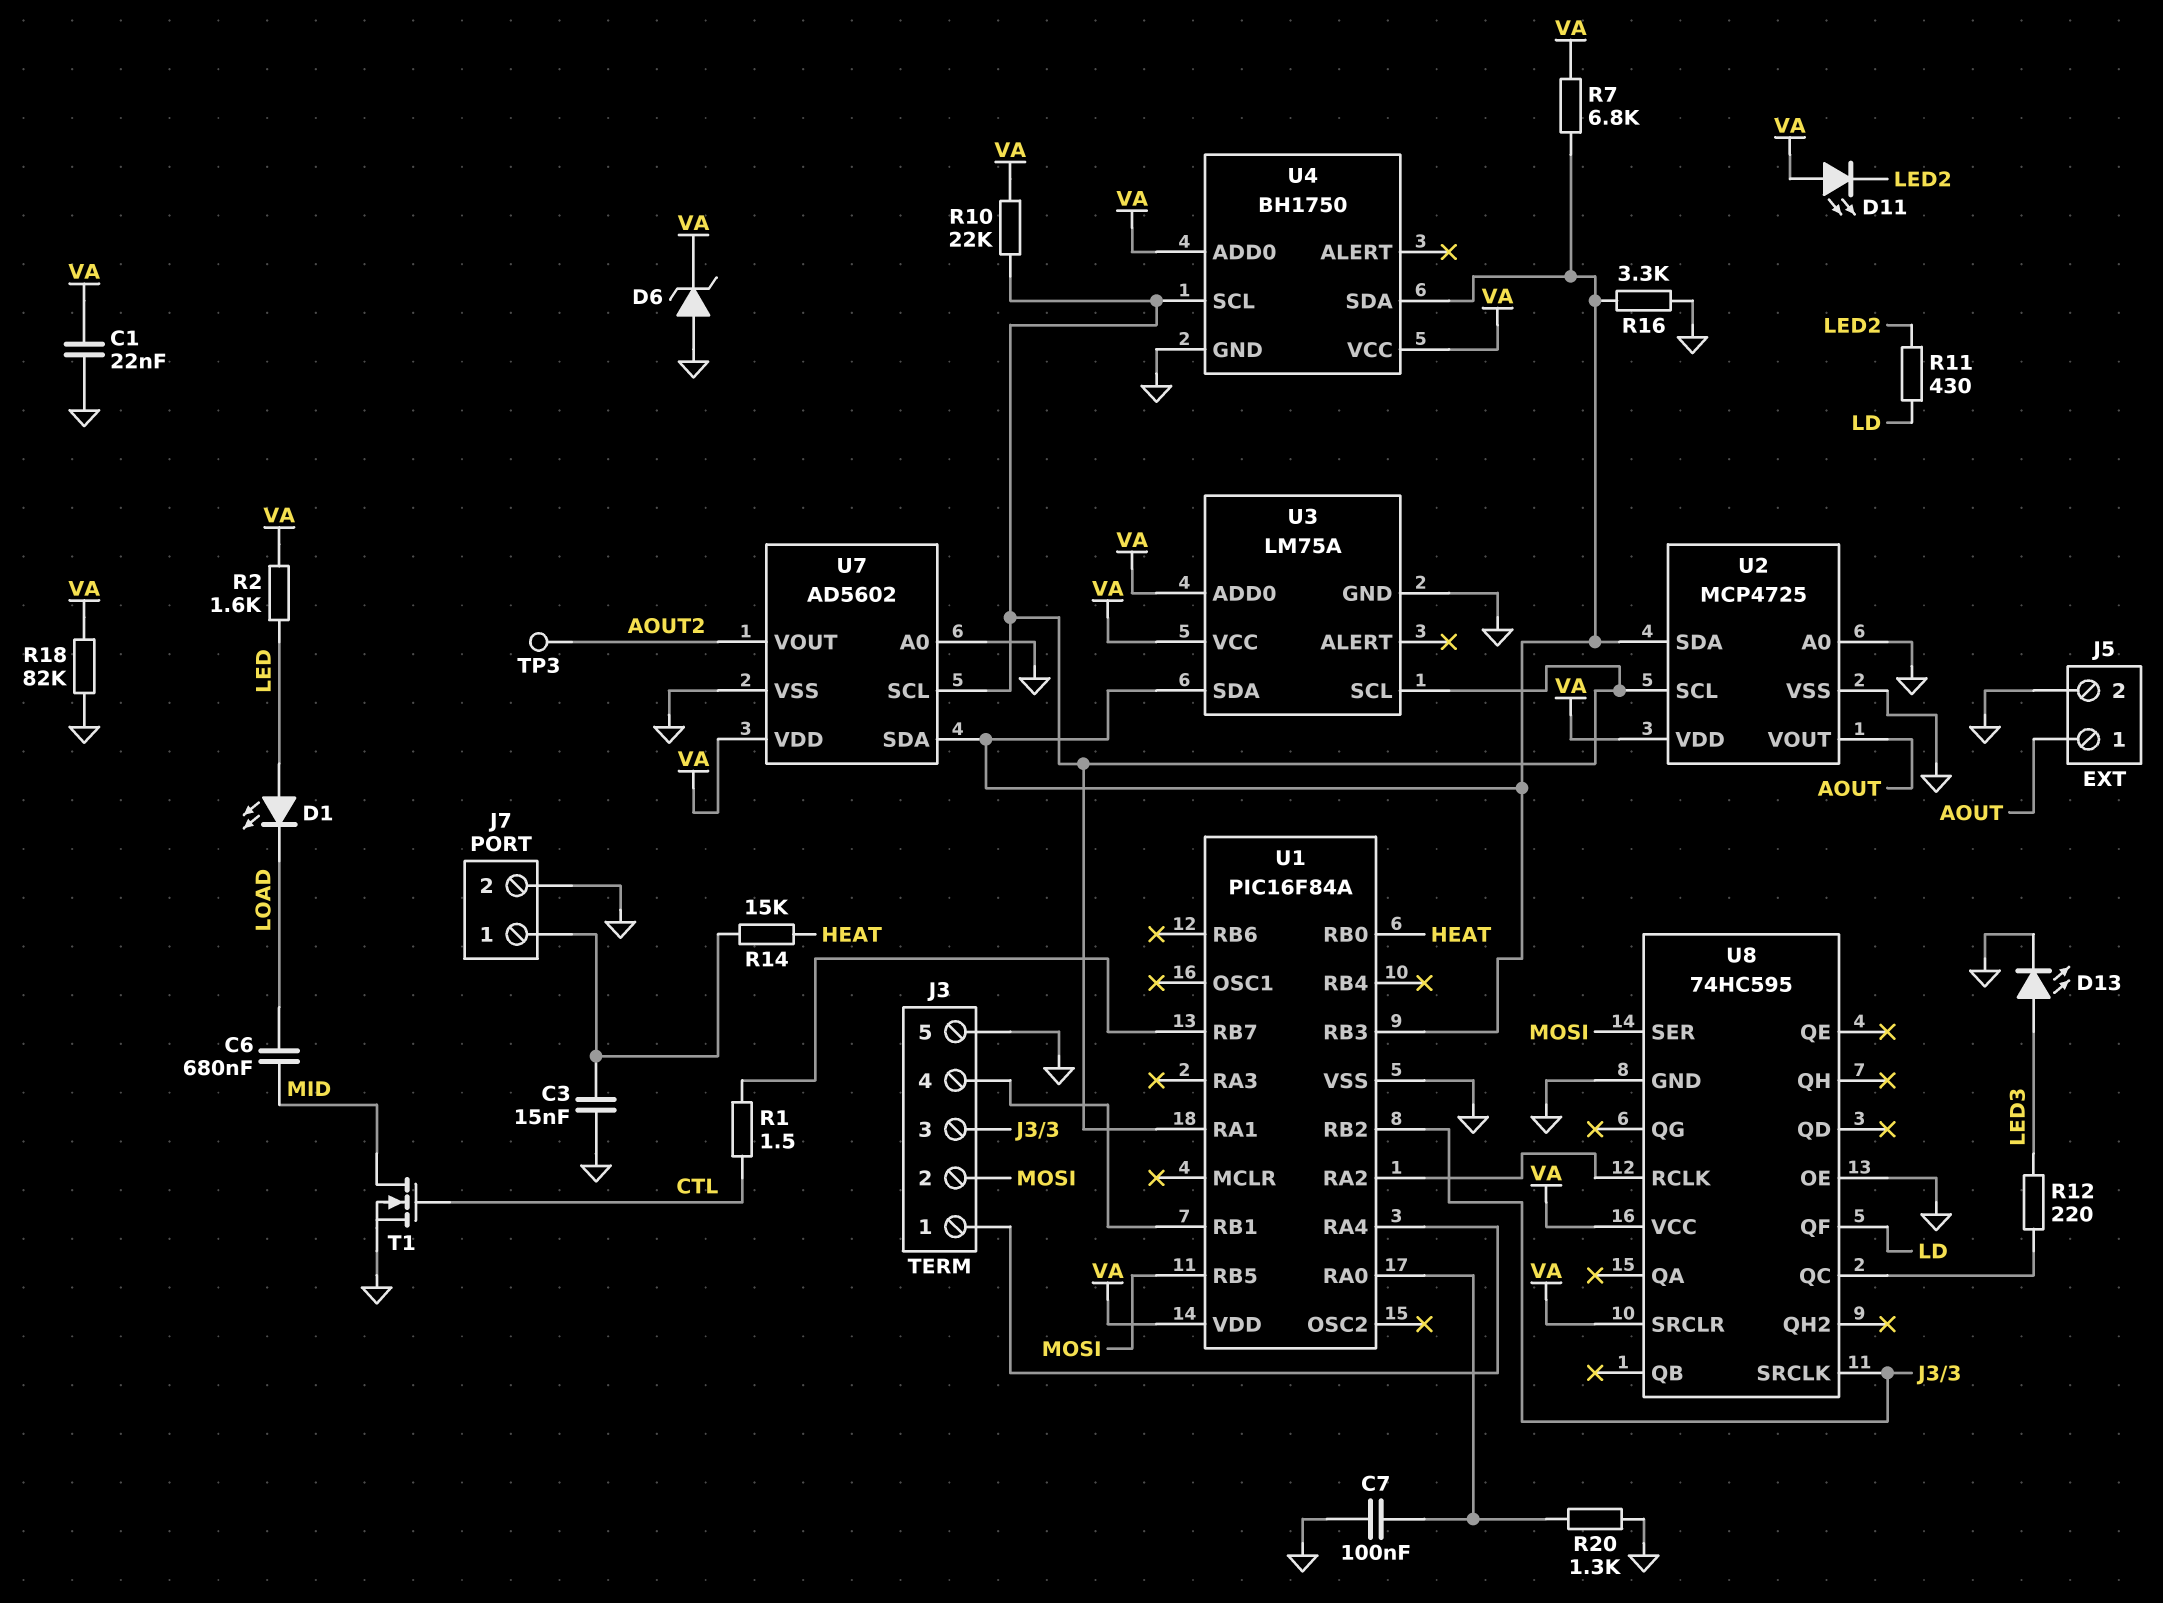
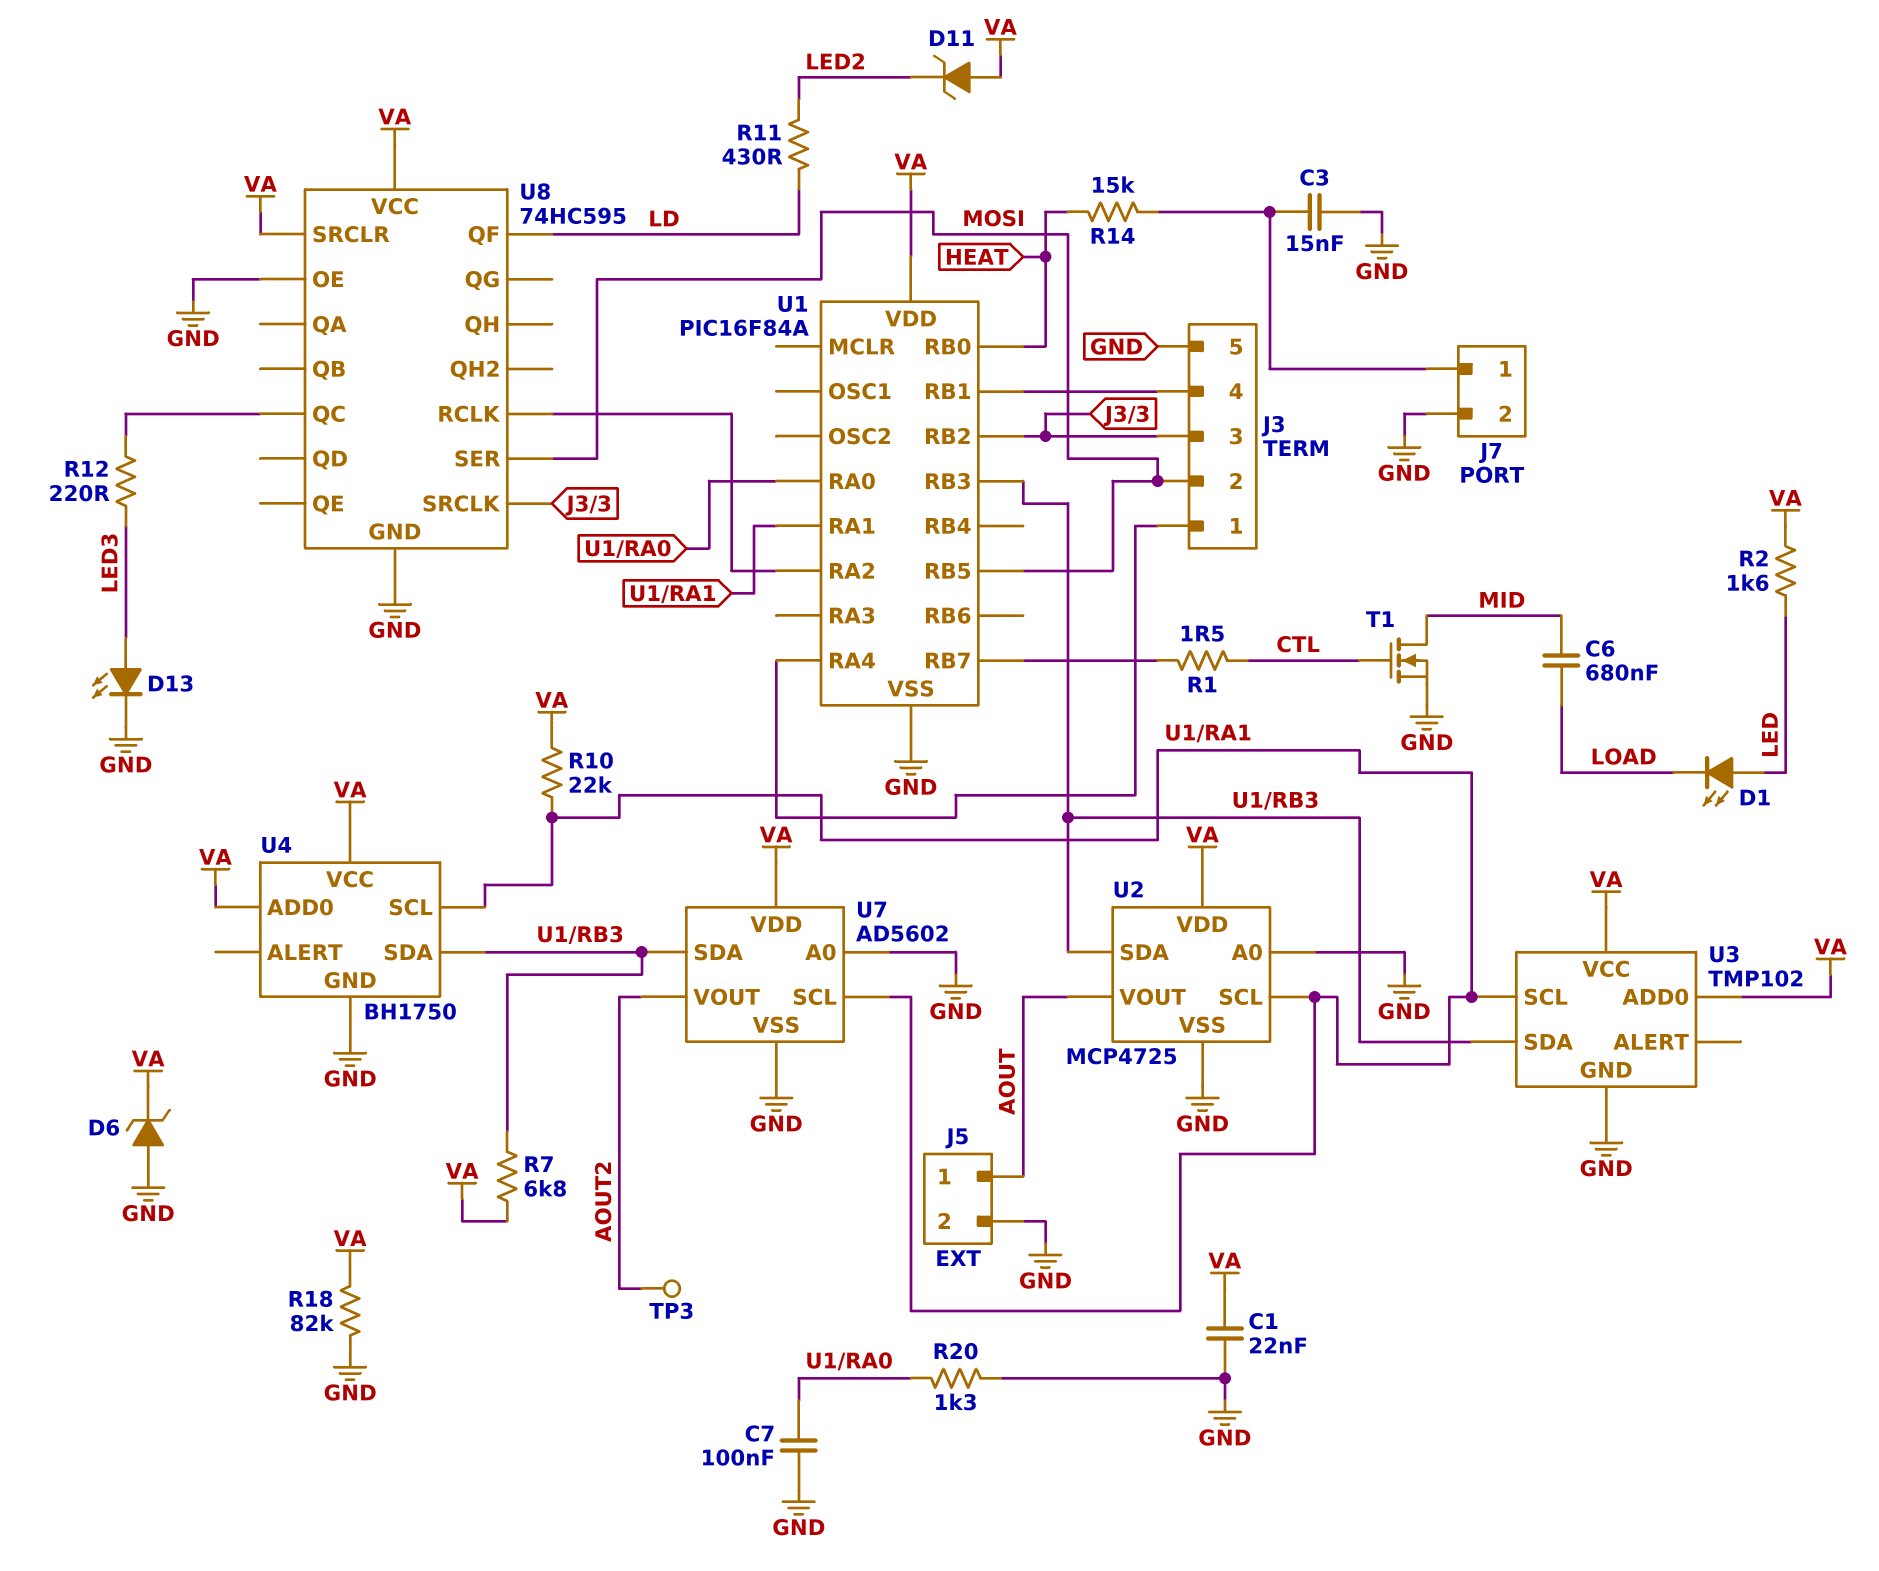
D11: LED (A VA, K LED2) -> zener (A VA, K LED2)
R16: 3.3k (GND, U1/RB3) -> none
U3: LM75A -> TMP102

